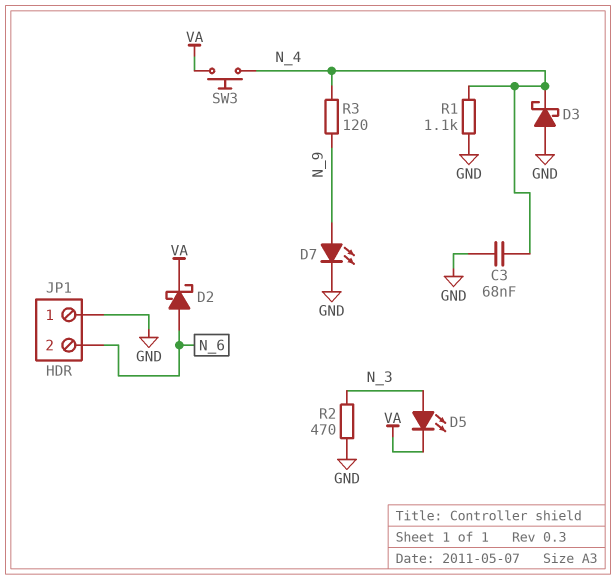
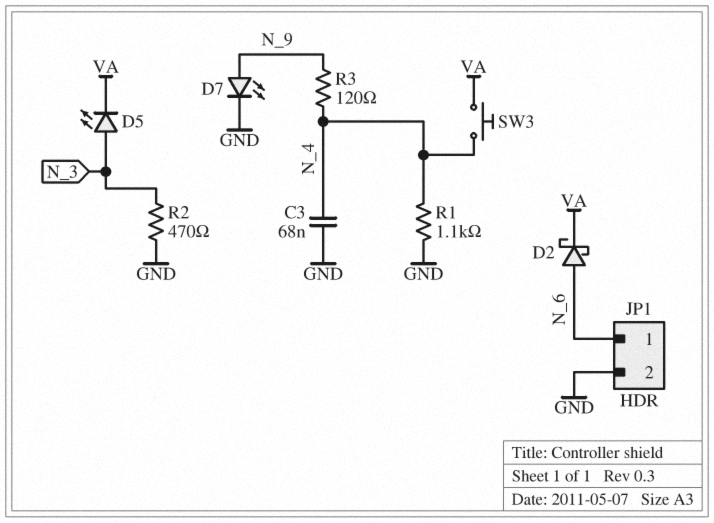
D3: schottky (A GND, K N_4) -> none
JP1 pin 1: GND -> N_6
JP1 pin 2: N_6 -> GND

